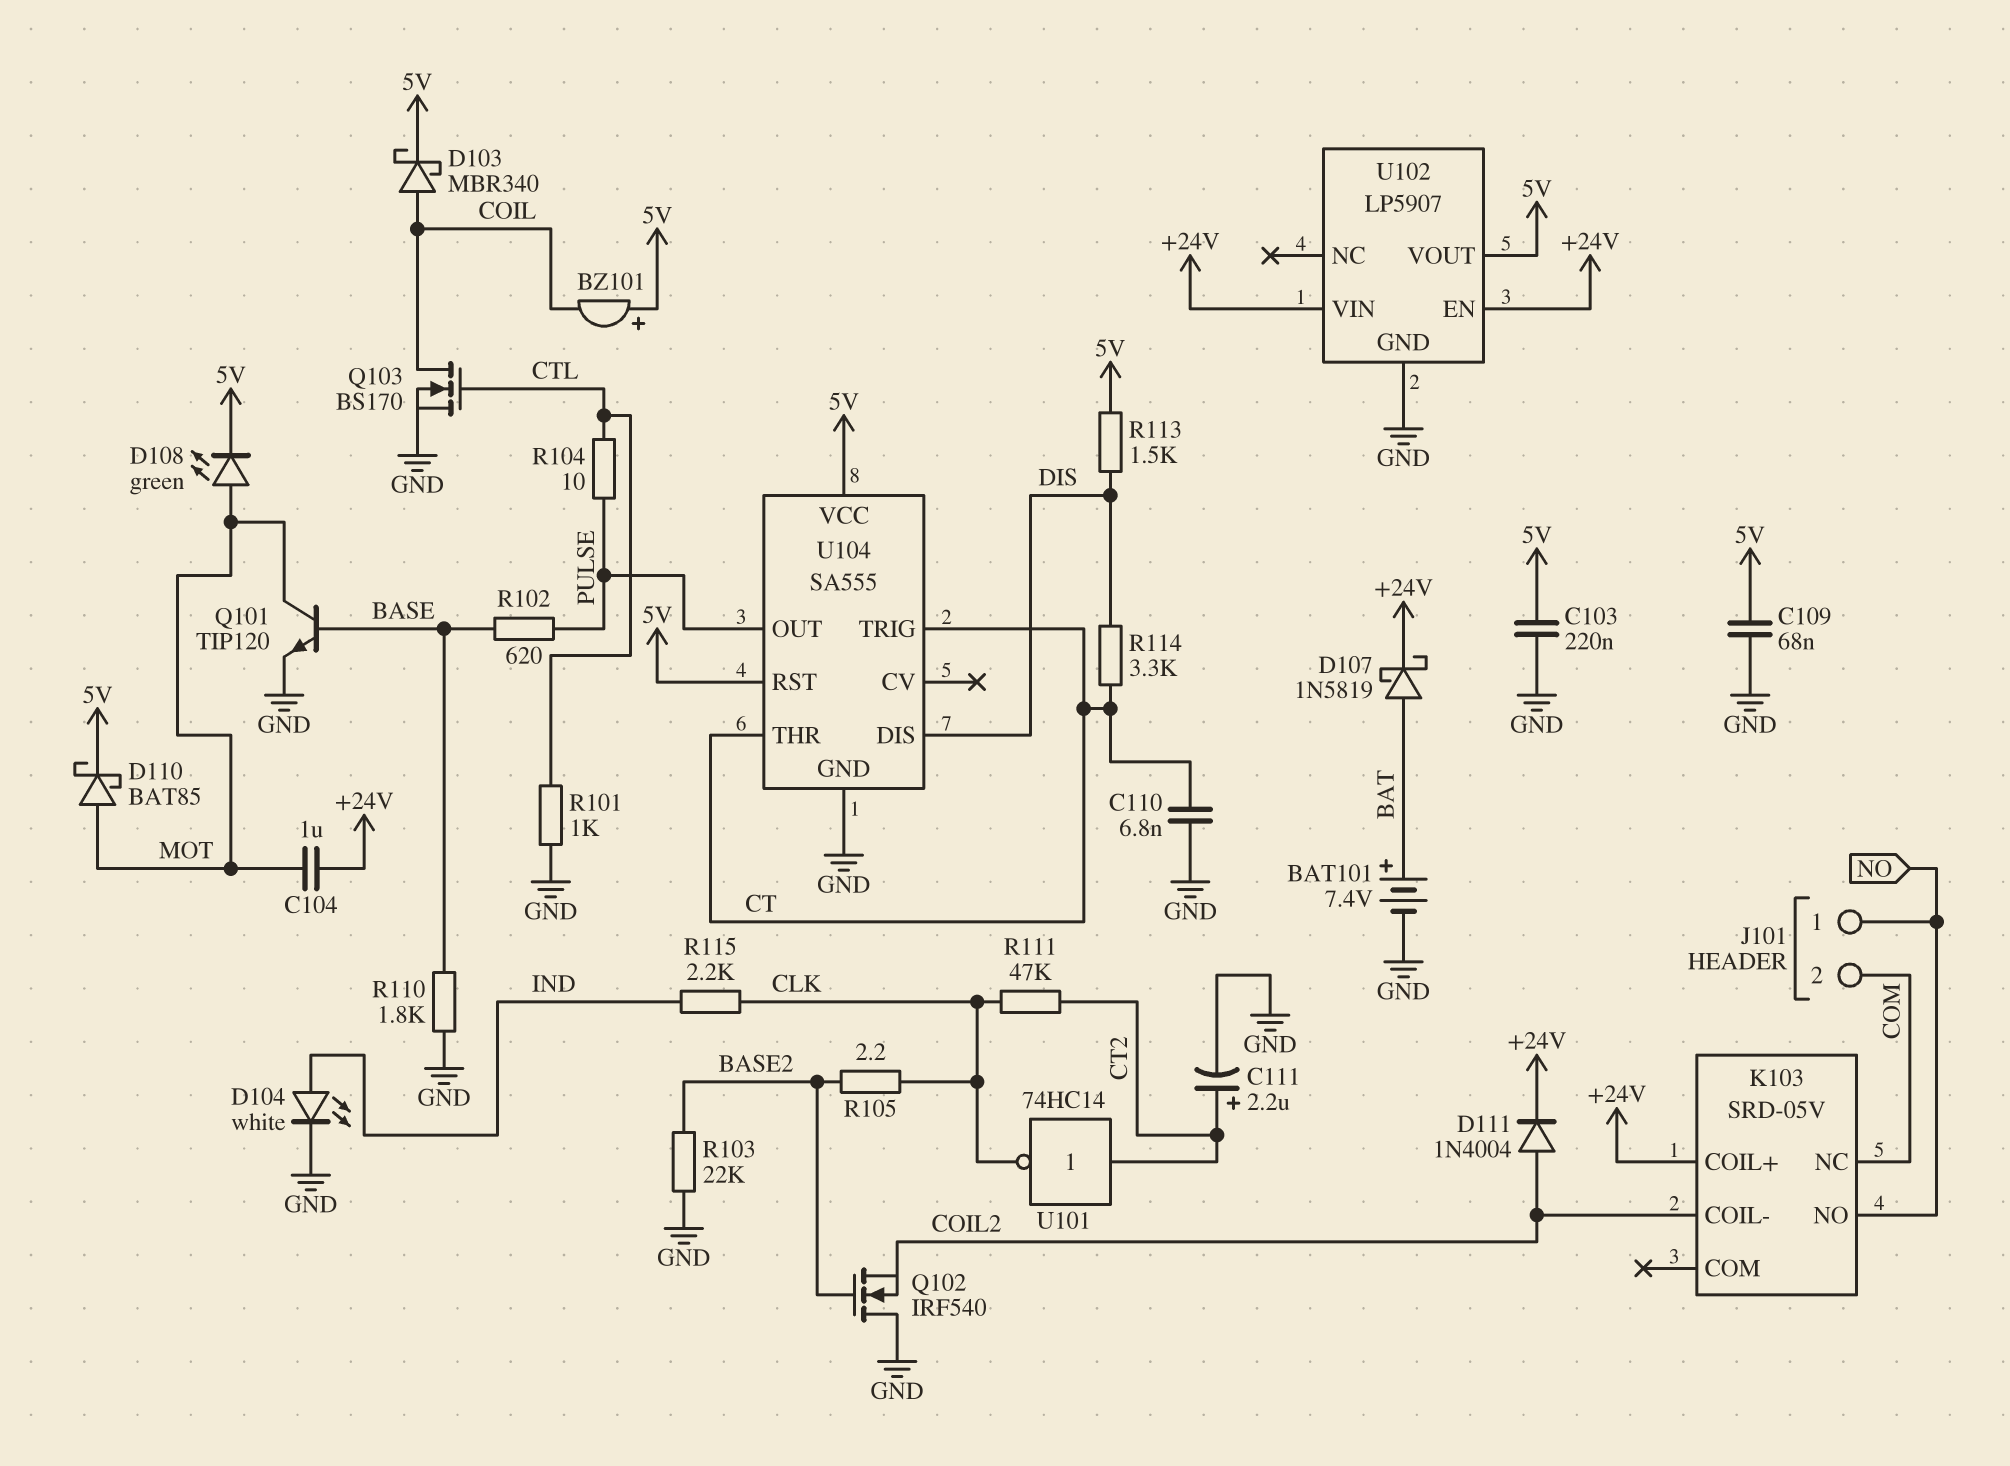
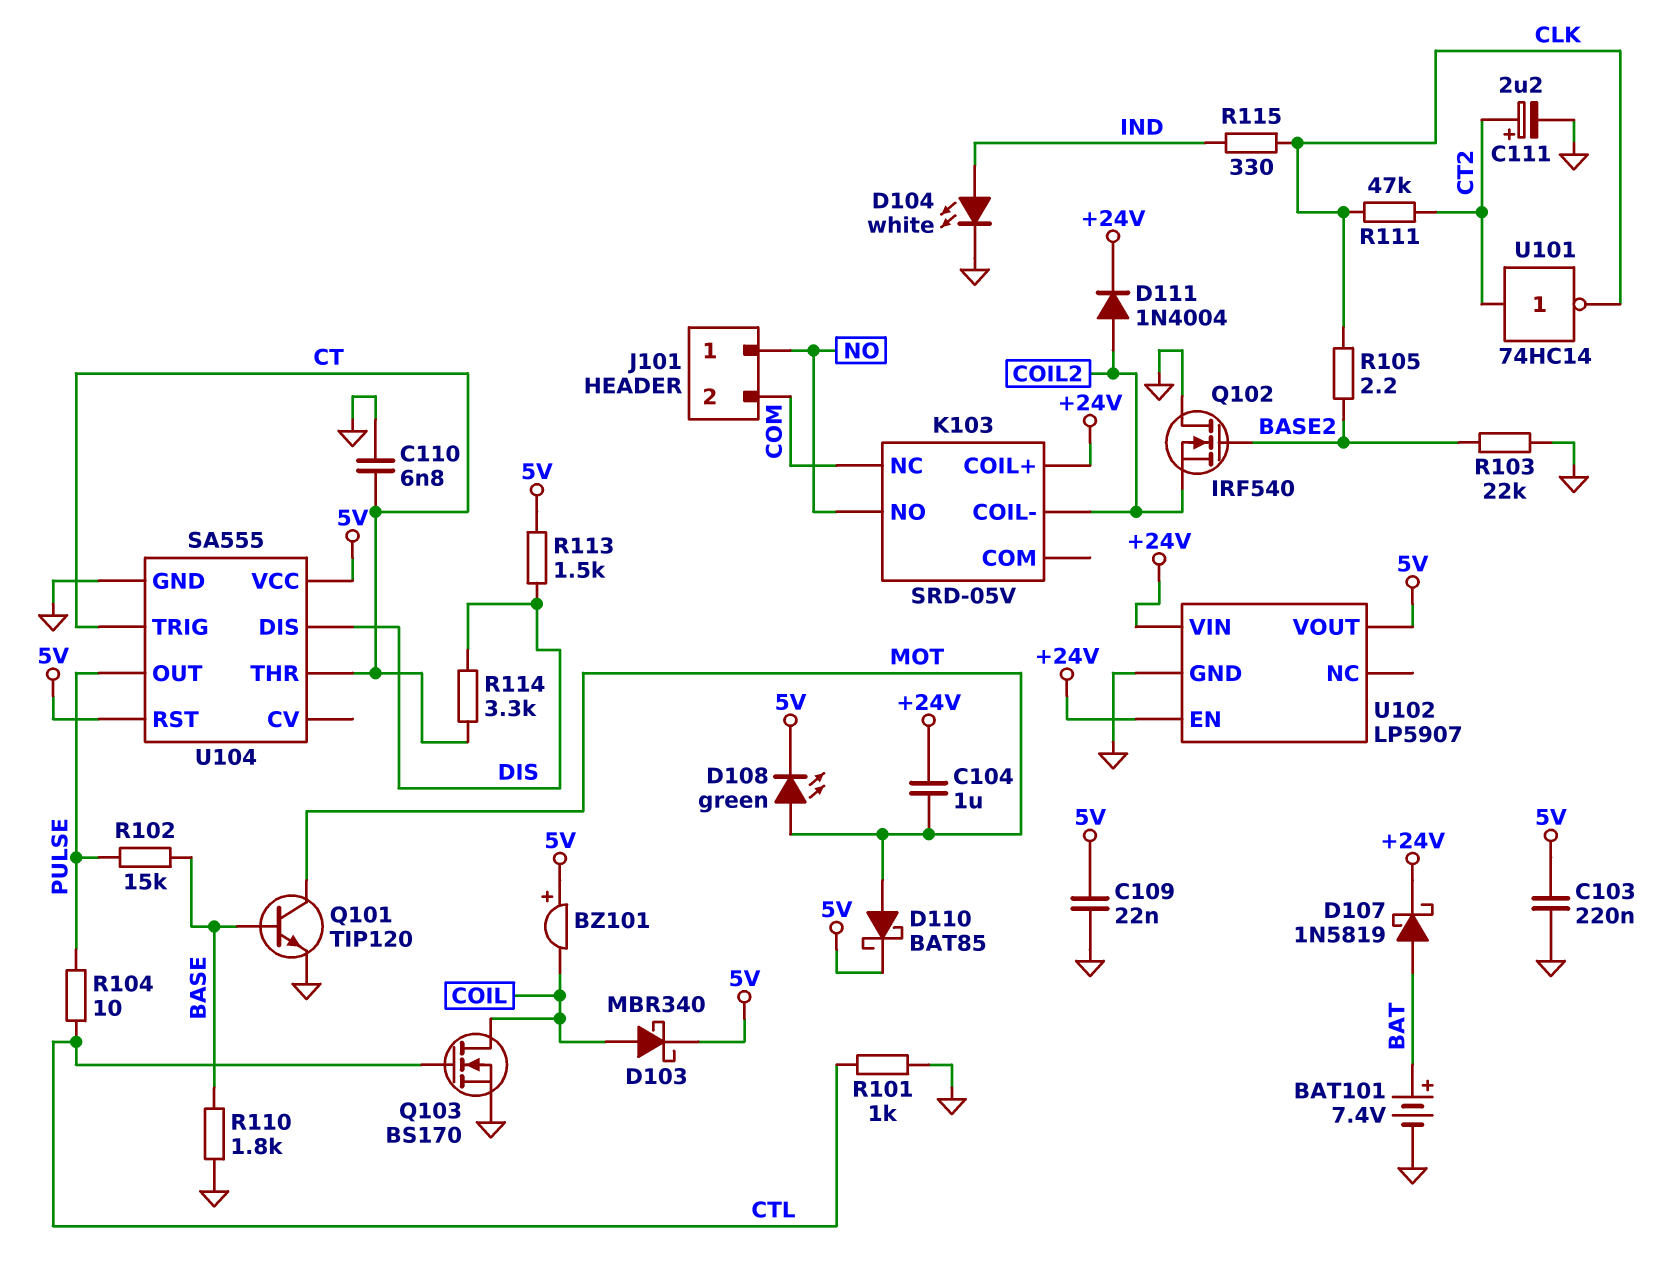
C109: 68nF (5V, GND) -> 22nF (5V, GND)
R102: 620 (BASE, PULSE) -> 15k (BASE, PULSE)
R115: 2.2k (CLK, IND) -> 330 (CLK, IND)

